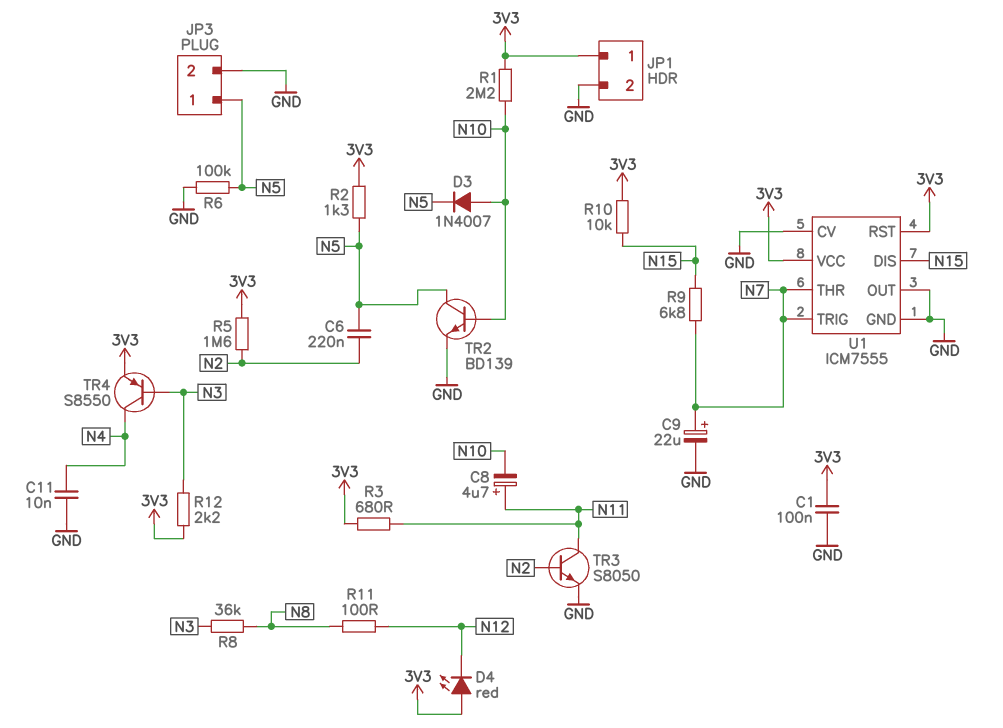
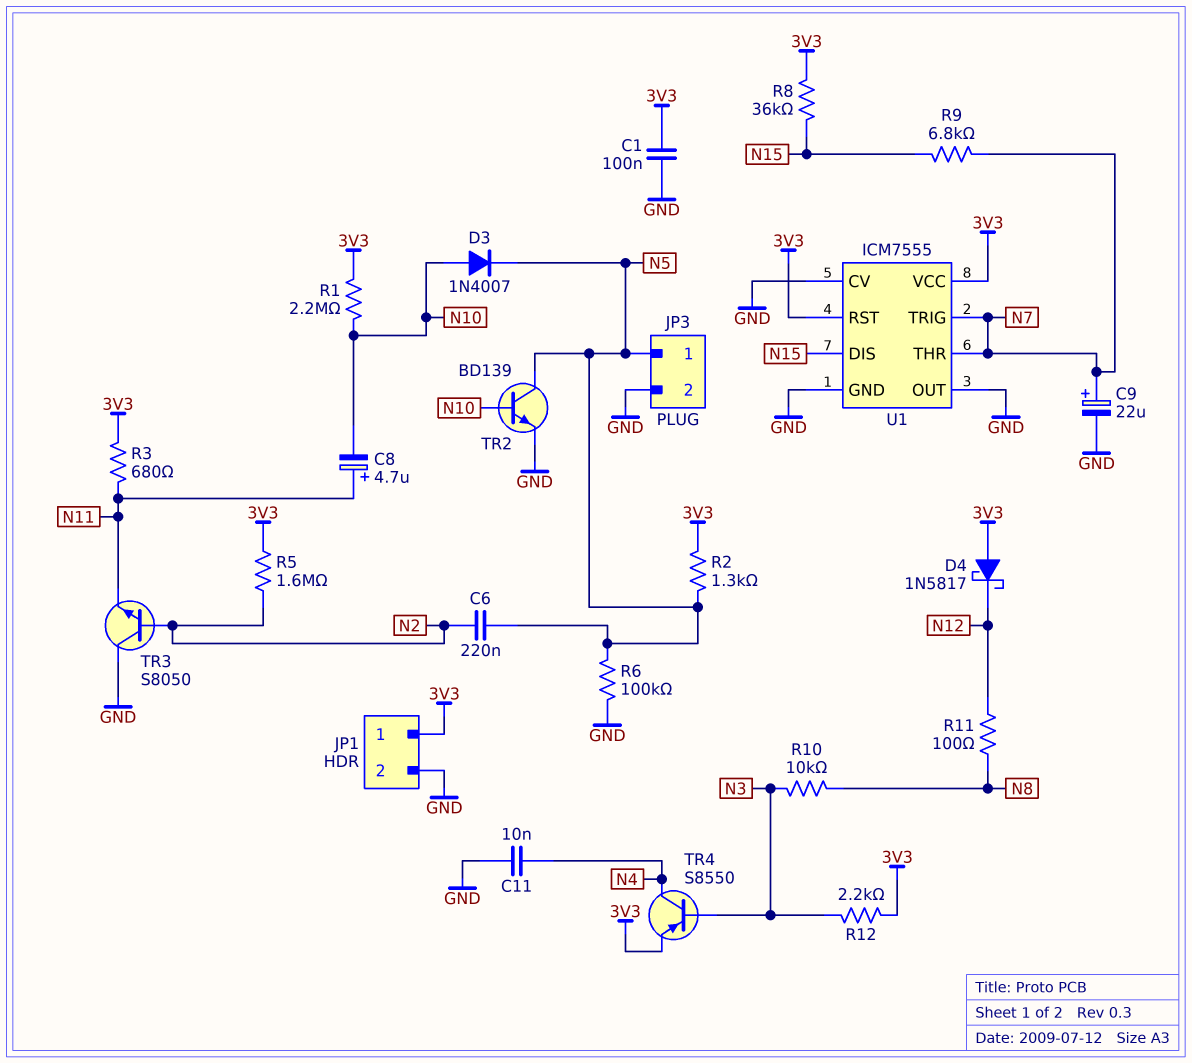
D4: LED red (A 3V3, K N12) -> schottky 1N5817 (A 3V3, K N12)
R8: 36k (N3, N8) -> 36k (3V3, N15)
R10: 10k (3V3, N15) -> 10k (N3, N8)
TR3: NPN S8050 (B N2, C N11, E GND) -> NPN S8050 (B N2, C GND, E N11)

